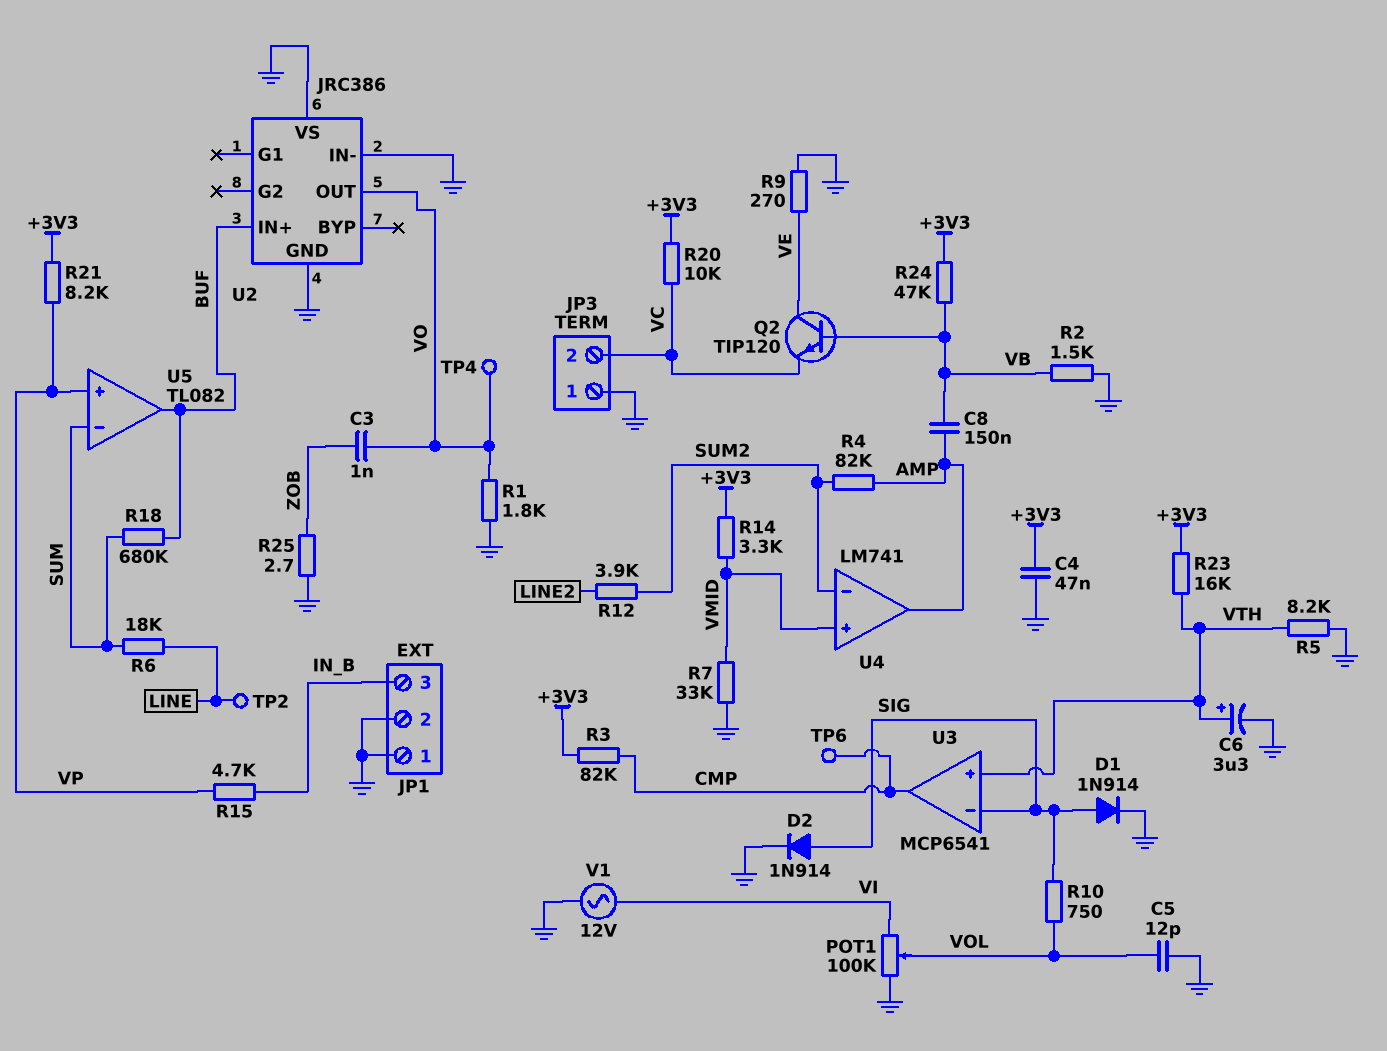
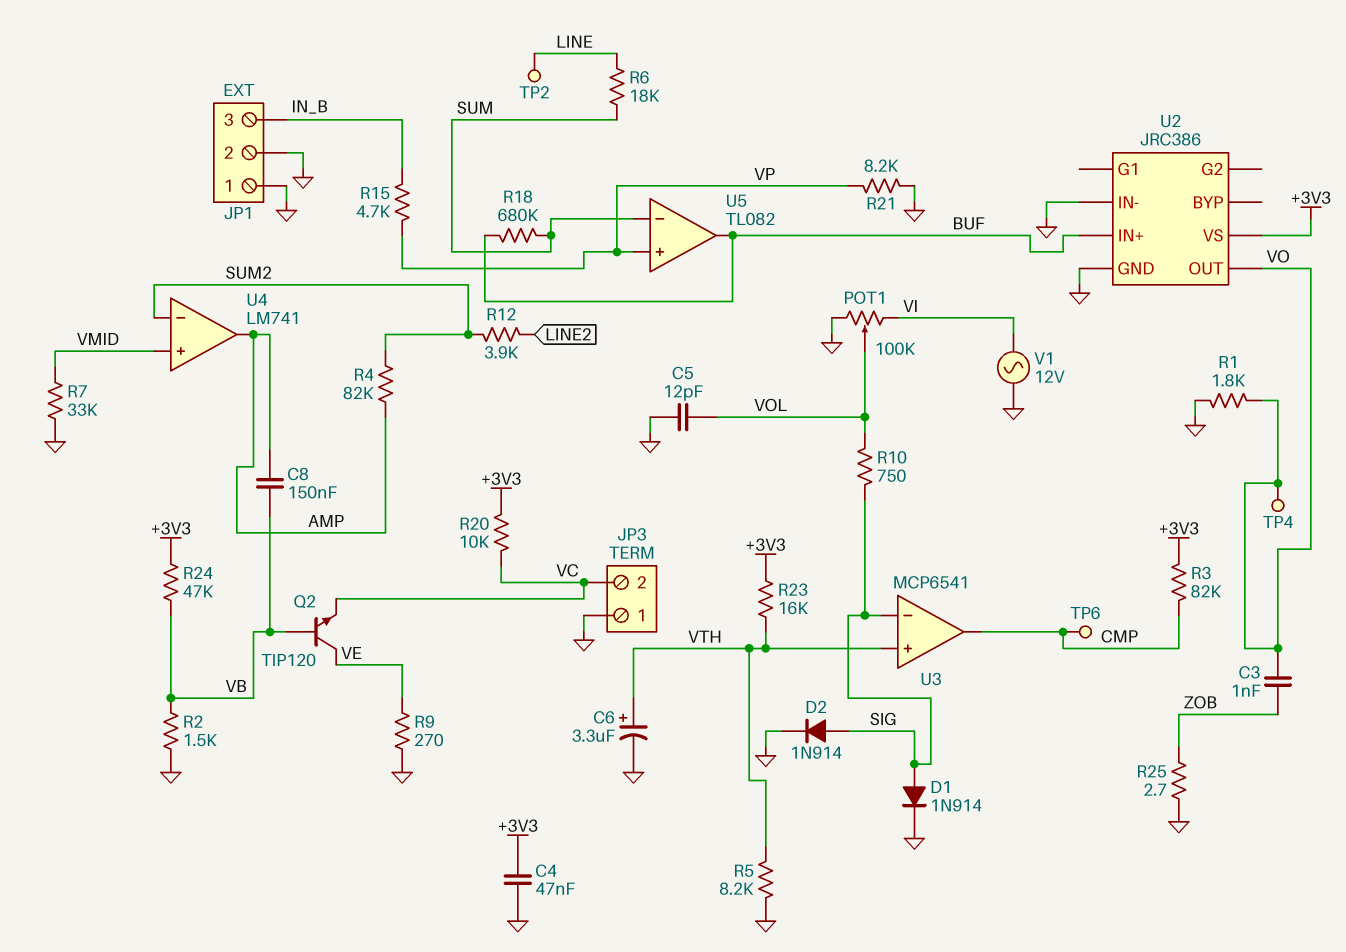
R14: 3.3k (+3V3, VMID) -> none
R21: 8.2k (+3V3, VP) -> 8.2k (GND, VP)
U2 pin VS: GND -> +3V3

